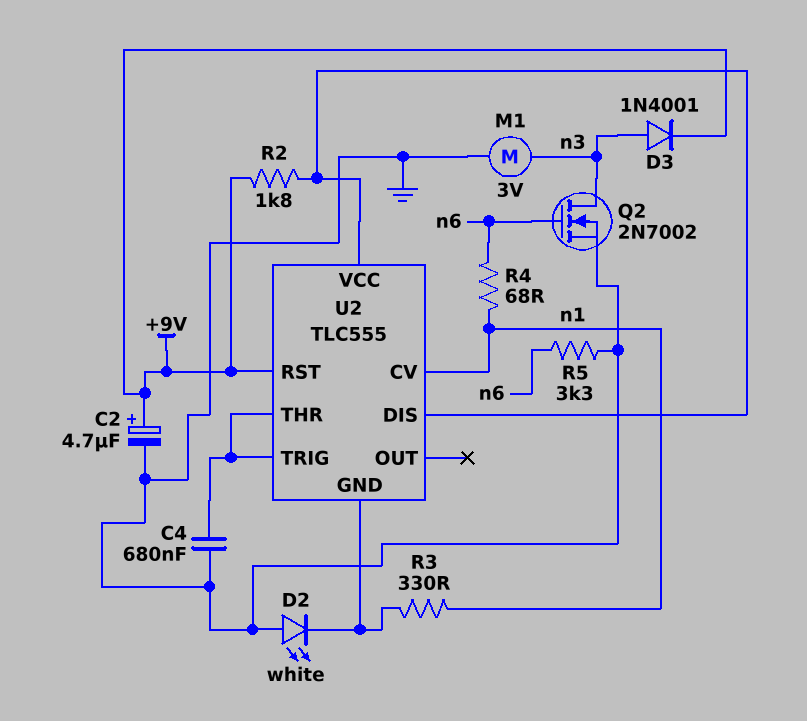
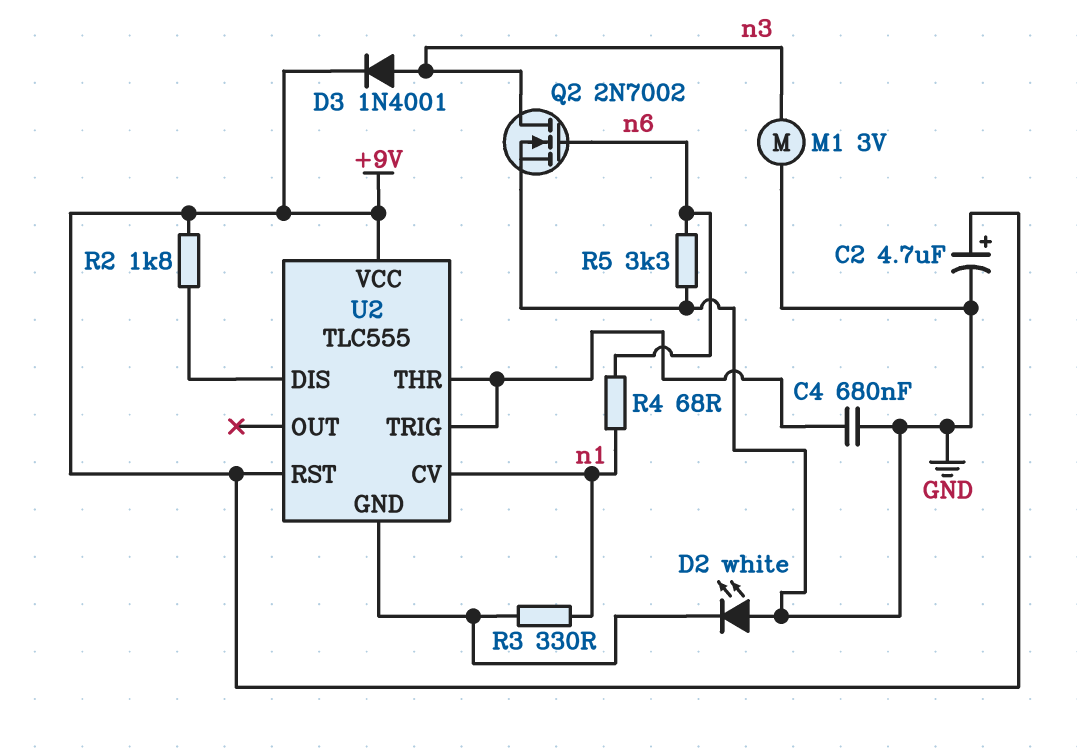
U2 pin VCC: U2/DIS -> +9V

